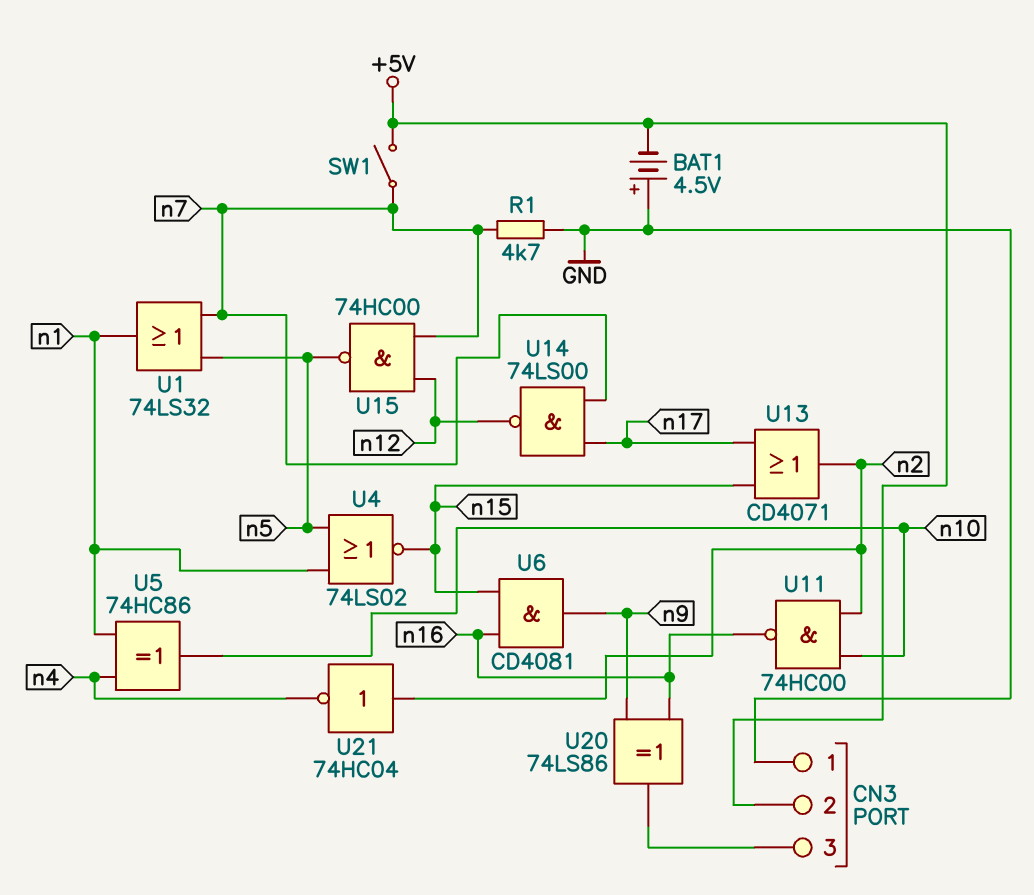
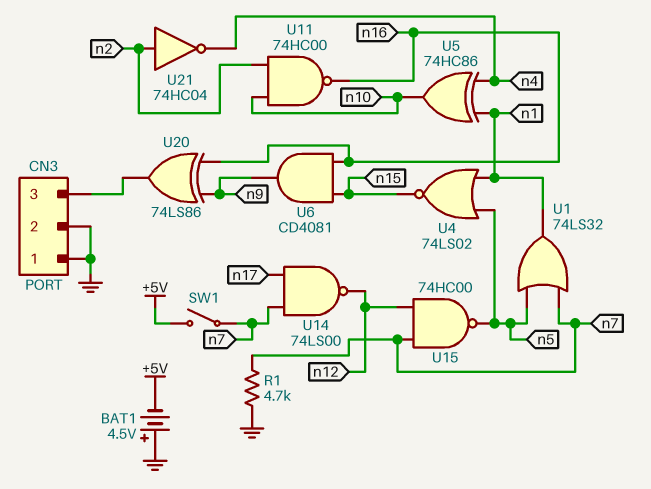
CN3 pin 2: +5V -> GND
U13: OR CD4071 (in n15, in n17, out n2) -> none

